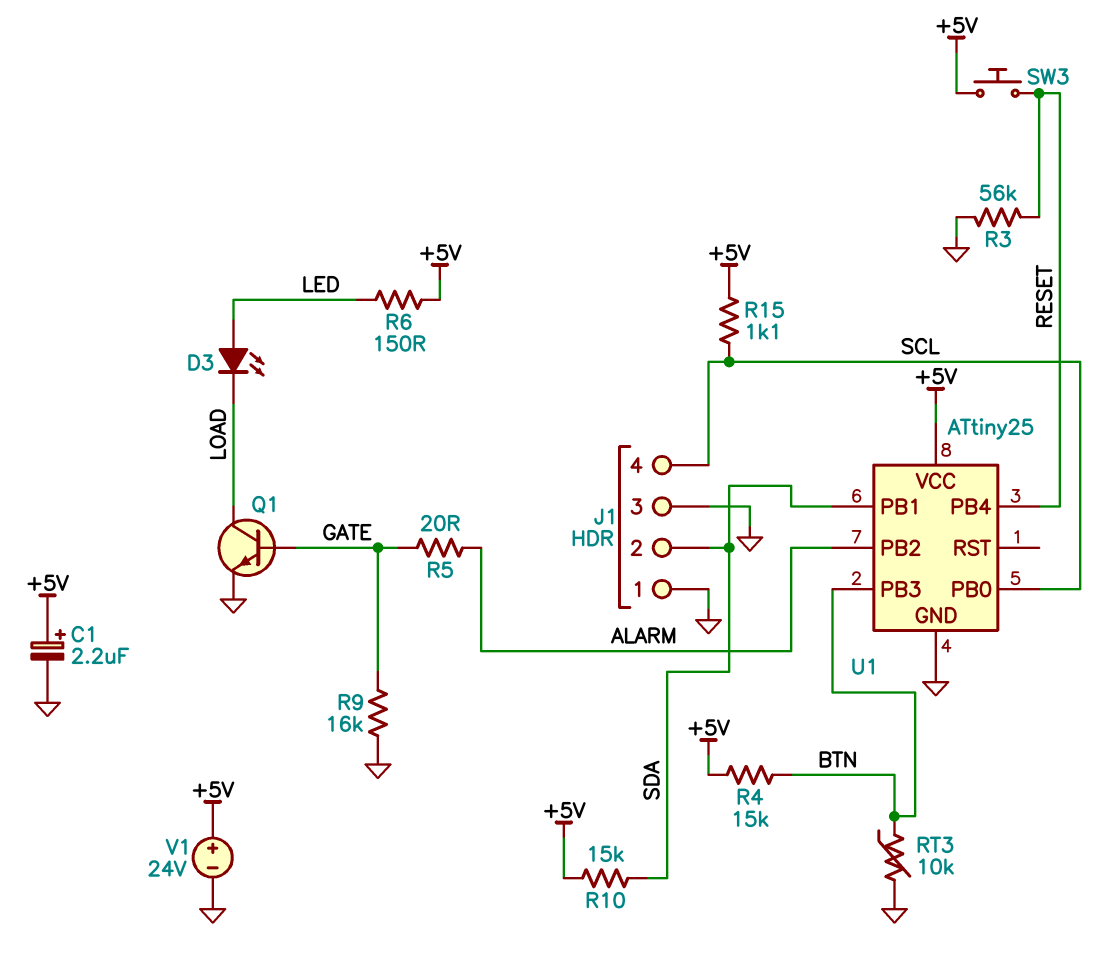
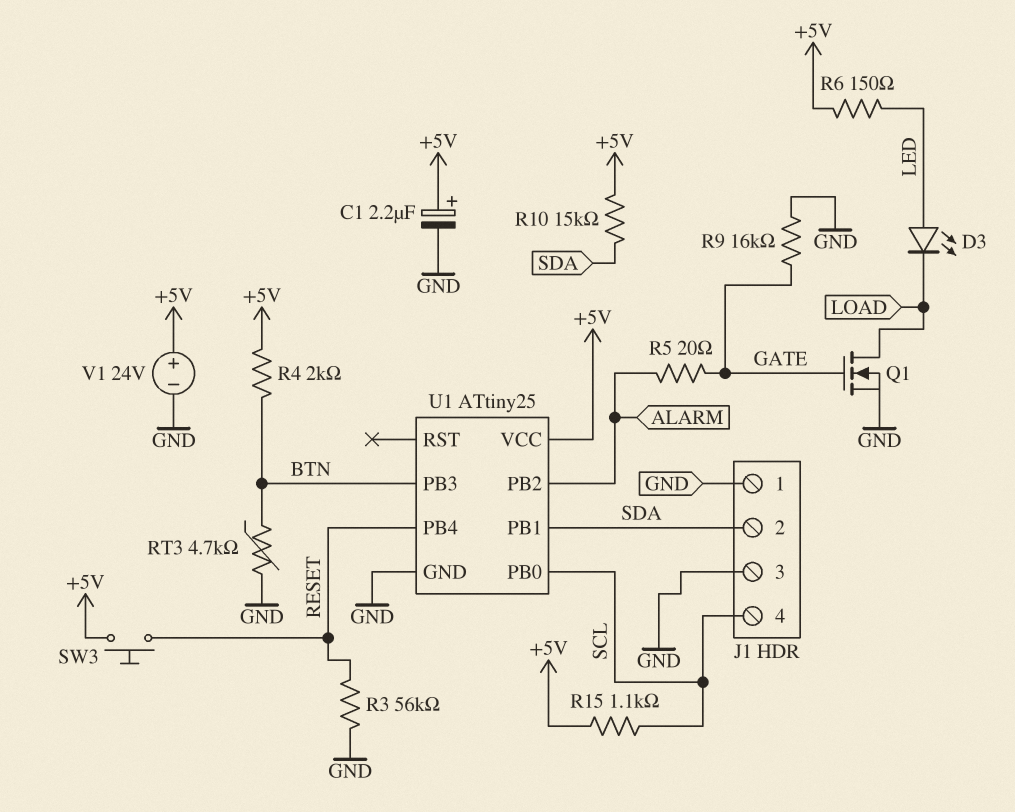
Q1: NPN (B GATE, C LOAD, E GND) -> NMOS (G GATE, D LOAD, S GND)
R4: 15k (+5V, BTN) -> 2k (+5V, BTN)
RT3: 10k (BTN, GND) -> 4.7k (BTN, GND)

